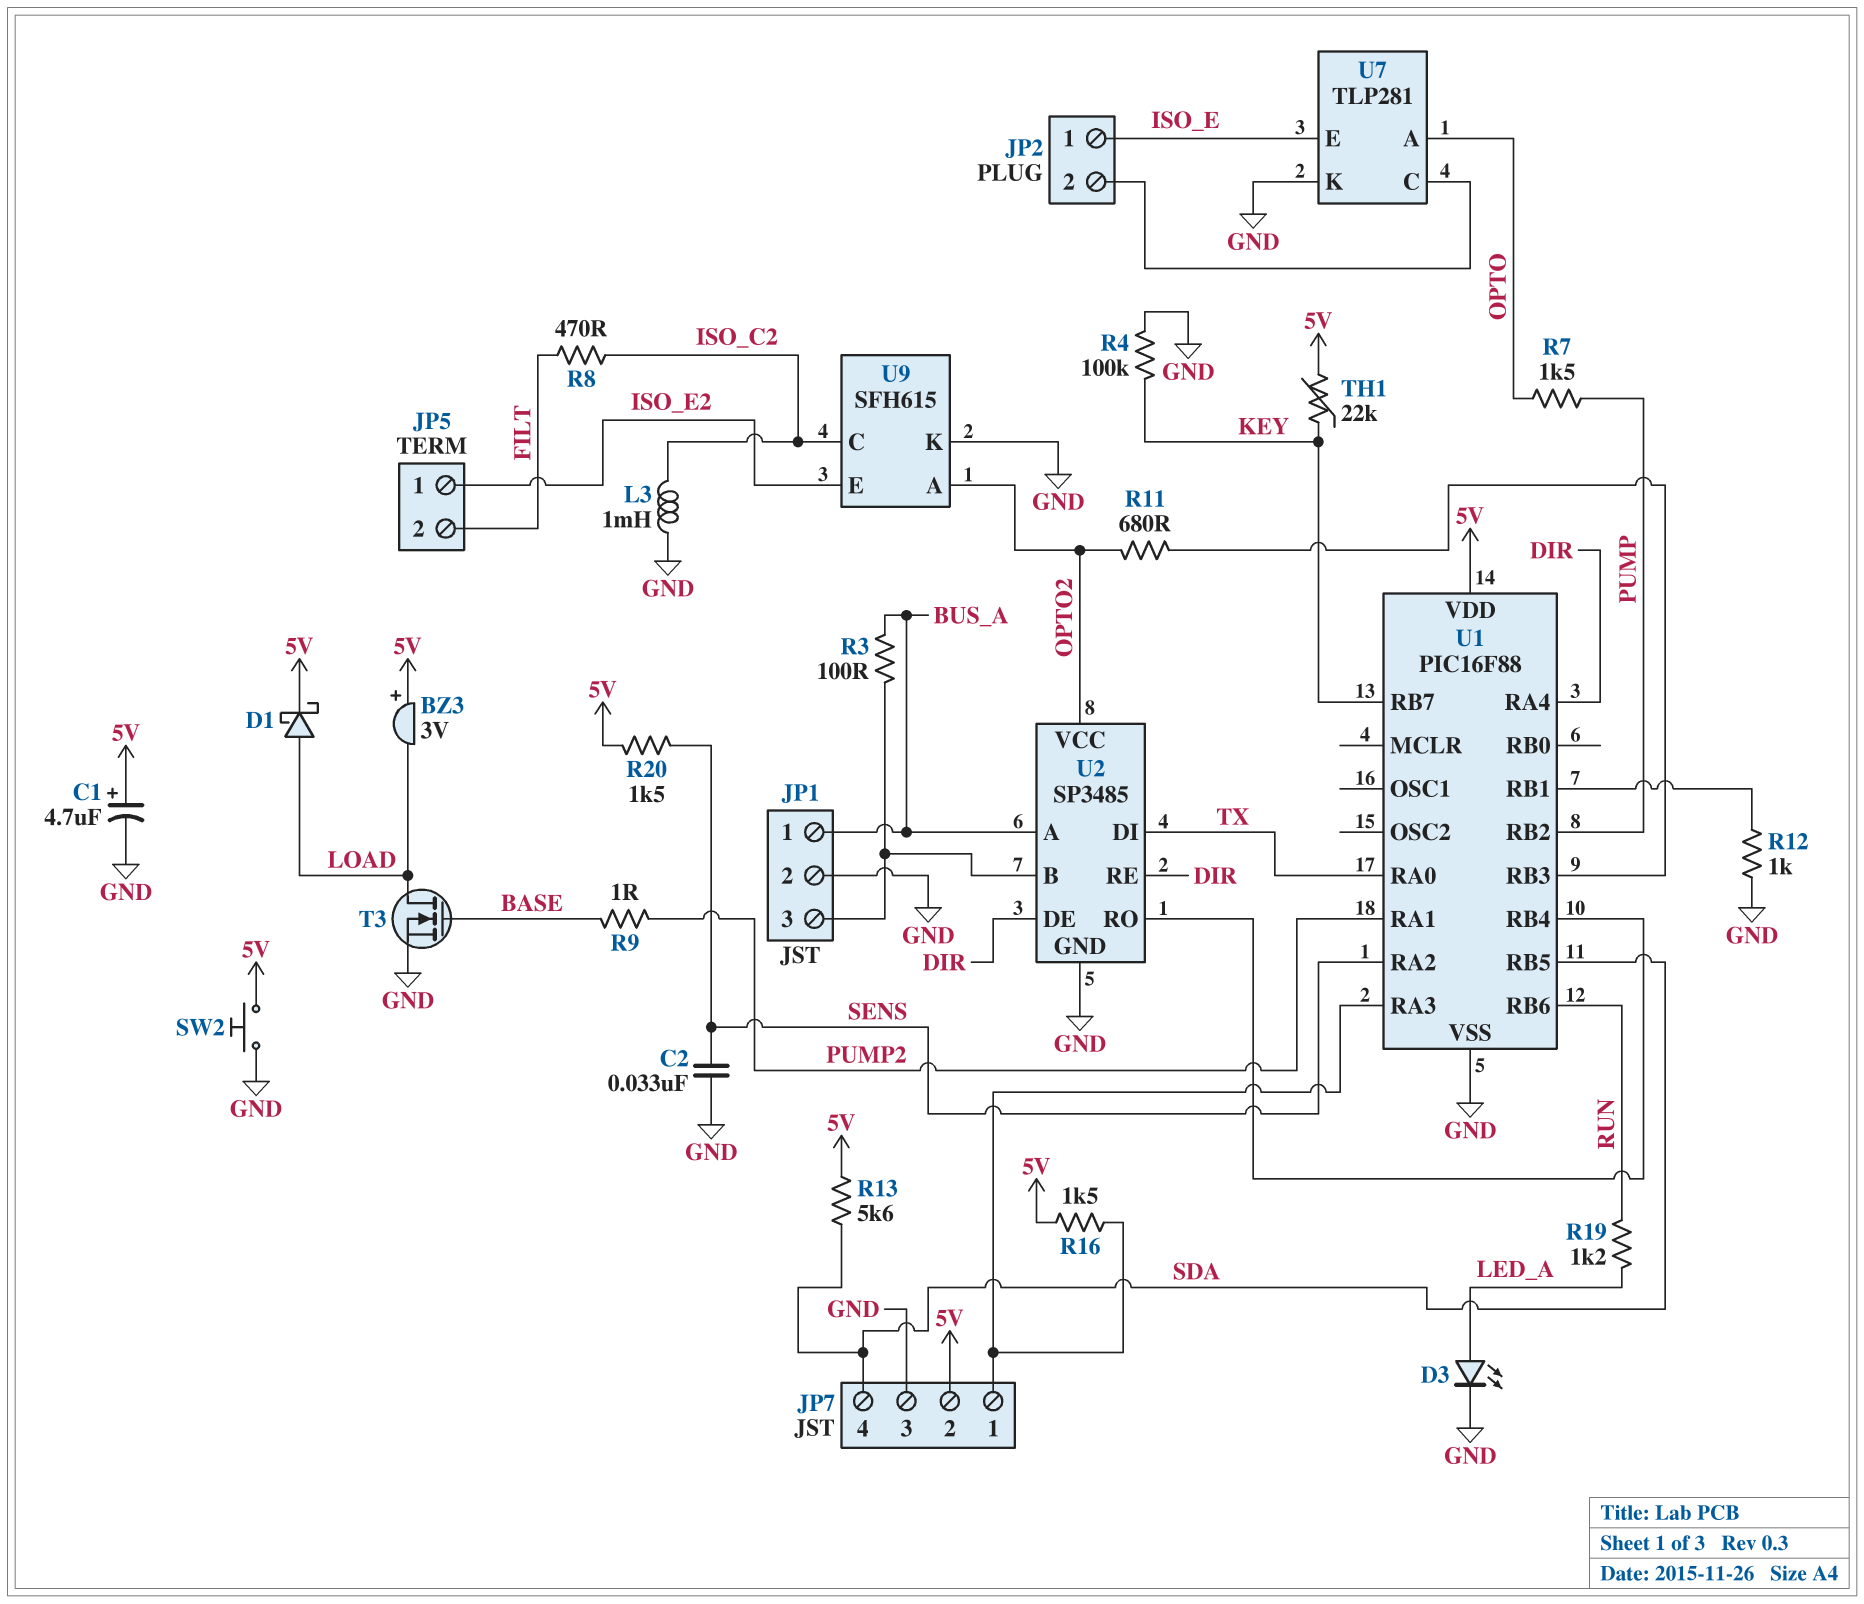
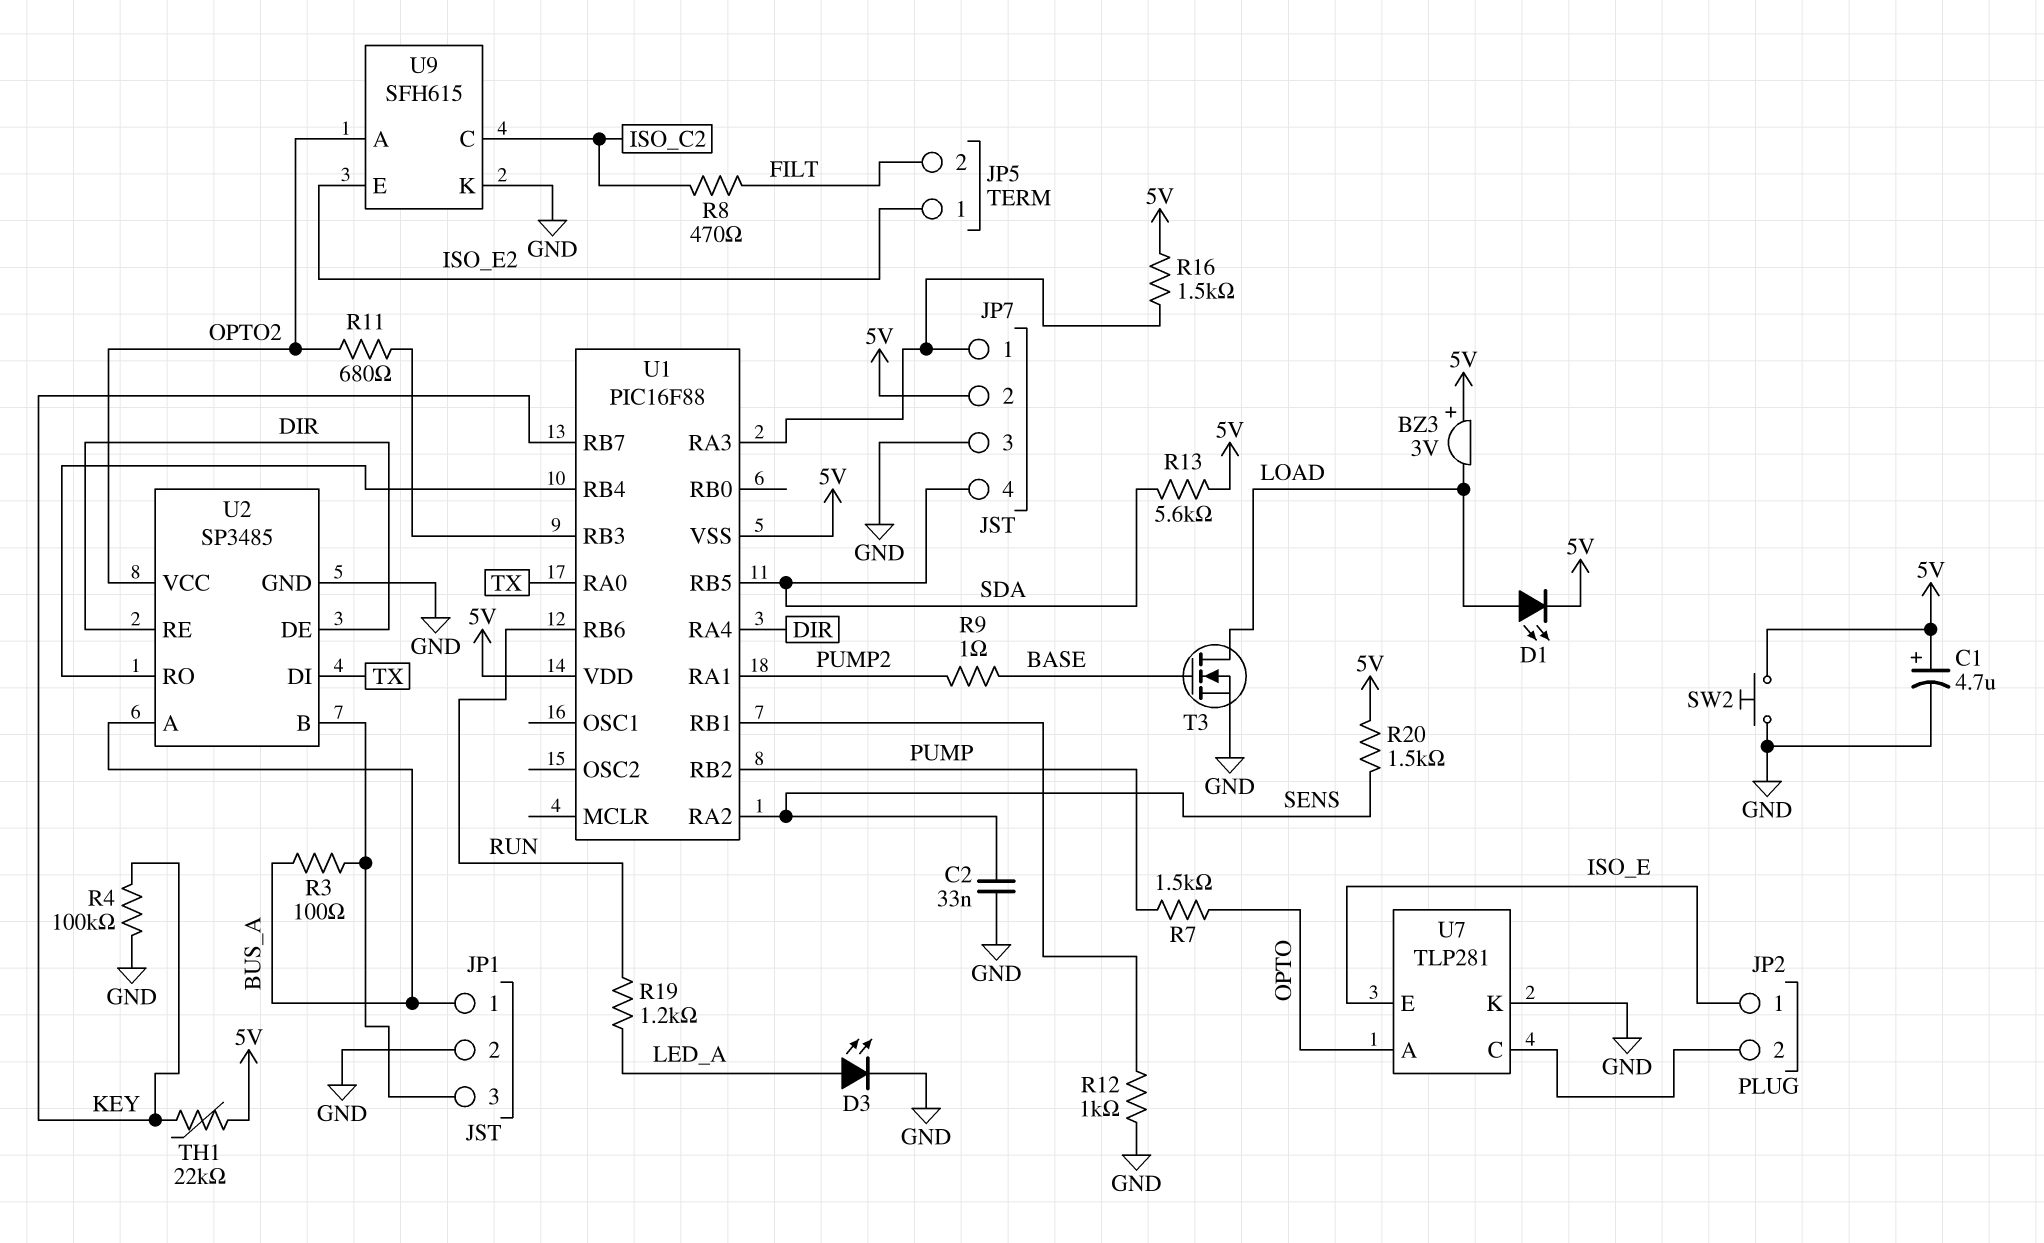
D1: schottky (A LOAD, K 5V) -> LED (A LOAD, K 5V)
L3: 1mH (GND, ISO_C2) -> none
U1 pin VSS: GND -> 5V

